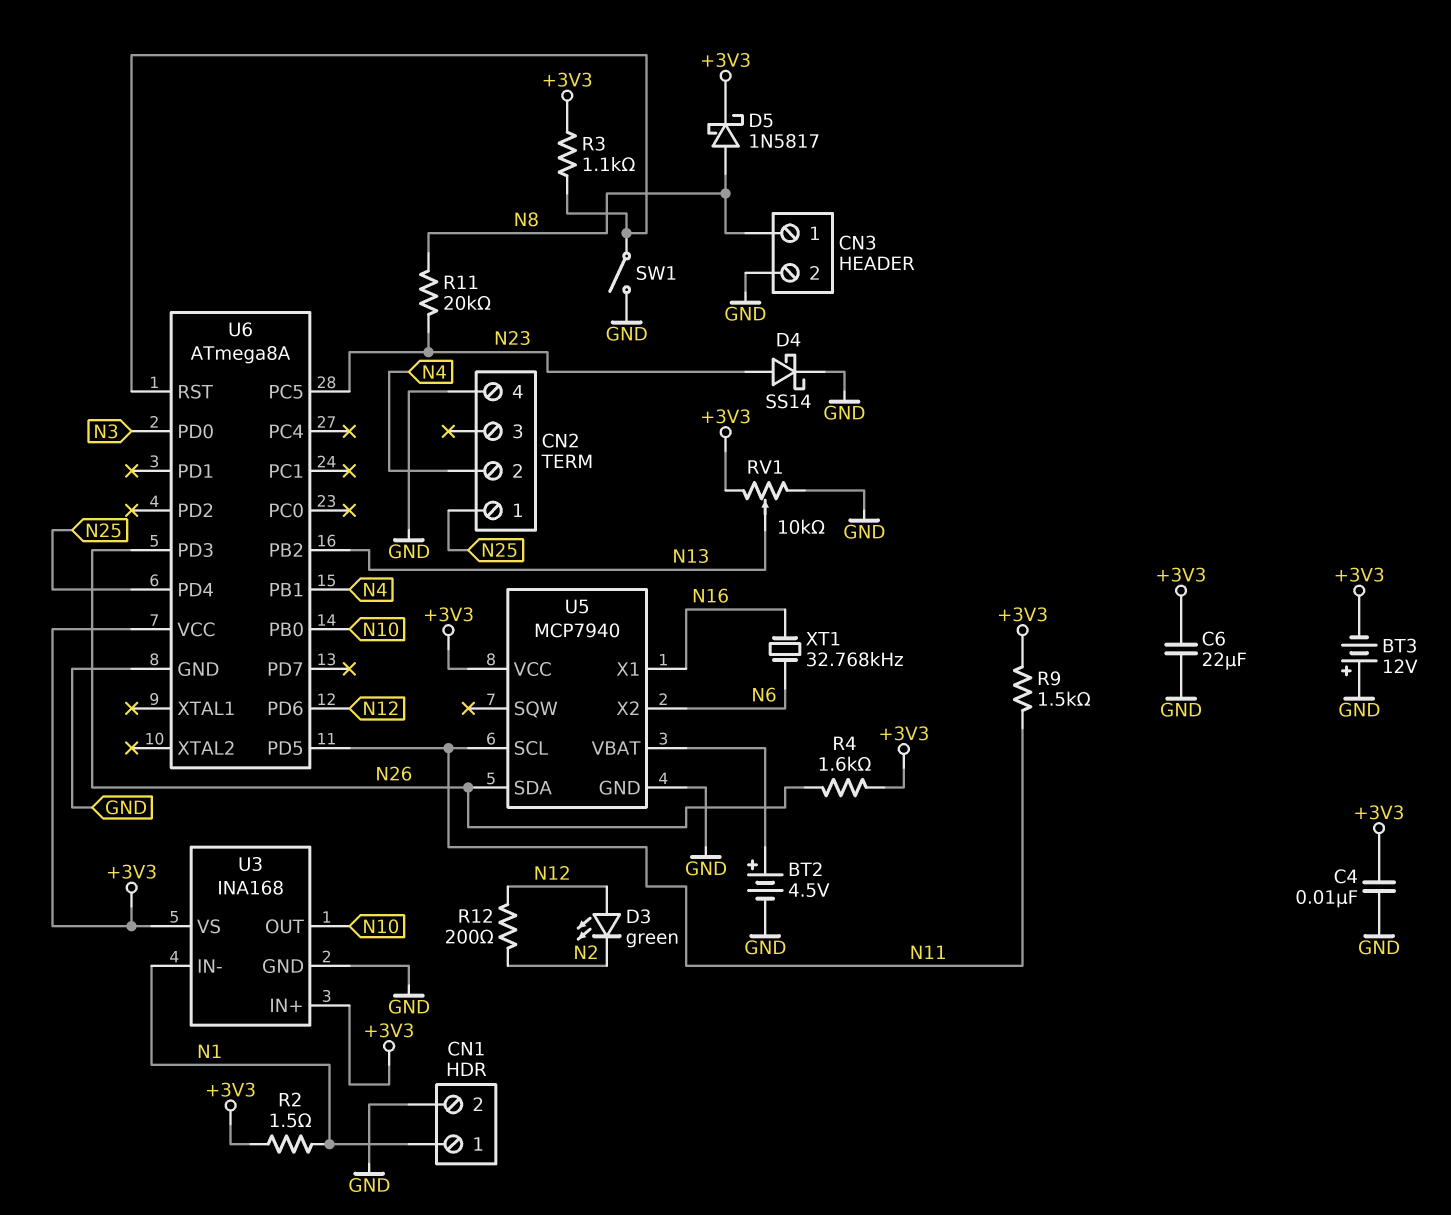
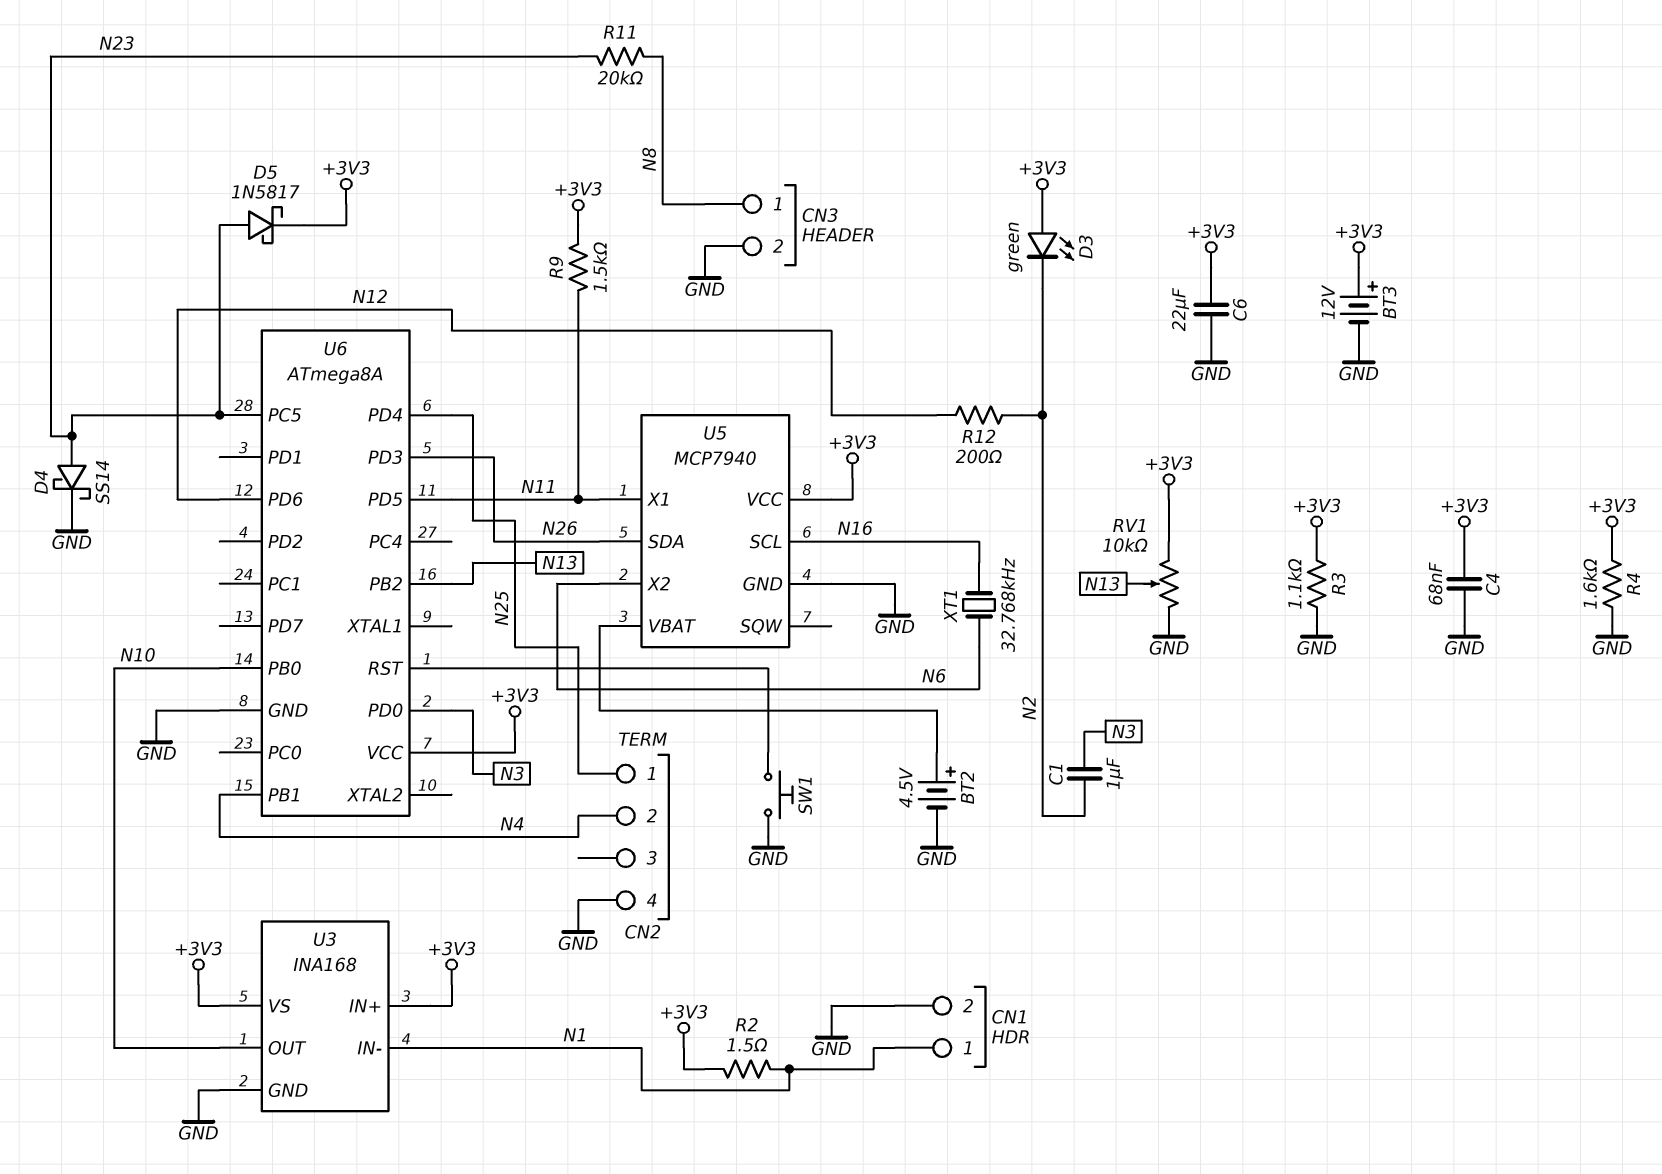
BT3: 12V (plus GND, minus +3V3) -> 12V (plus +3V3, minus GND)
C1: none -> 1uF (N2, N3)
C4: 10nF (+3V3, GND) -> 68nF (+3V3, GND)
D3: LED green (A N12, K N2) -> LED green (A +3V3, K N2)
D5: schottky 1N5817 (A N8, K +3V3) -> schottky 1N5817 (A N23, K +3V3)
R3: 1.1k (+3V3, U6/RST) -> 1.1k (+3V3, GND)
R4: 1.6k (+3V3, N26) -> 1.6k (+3V3, GND)
SW1: switch (GND, U6/RST) -> button (GND, U6/RST)
U5 pin SCL: N11 -> N16
U5 pin X1: N16 -> N11

